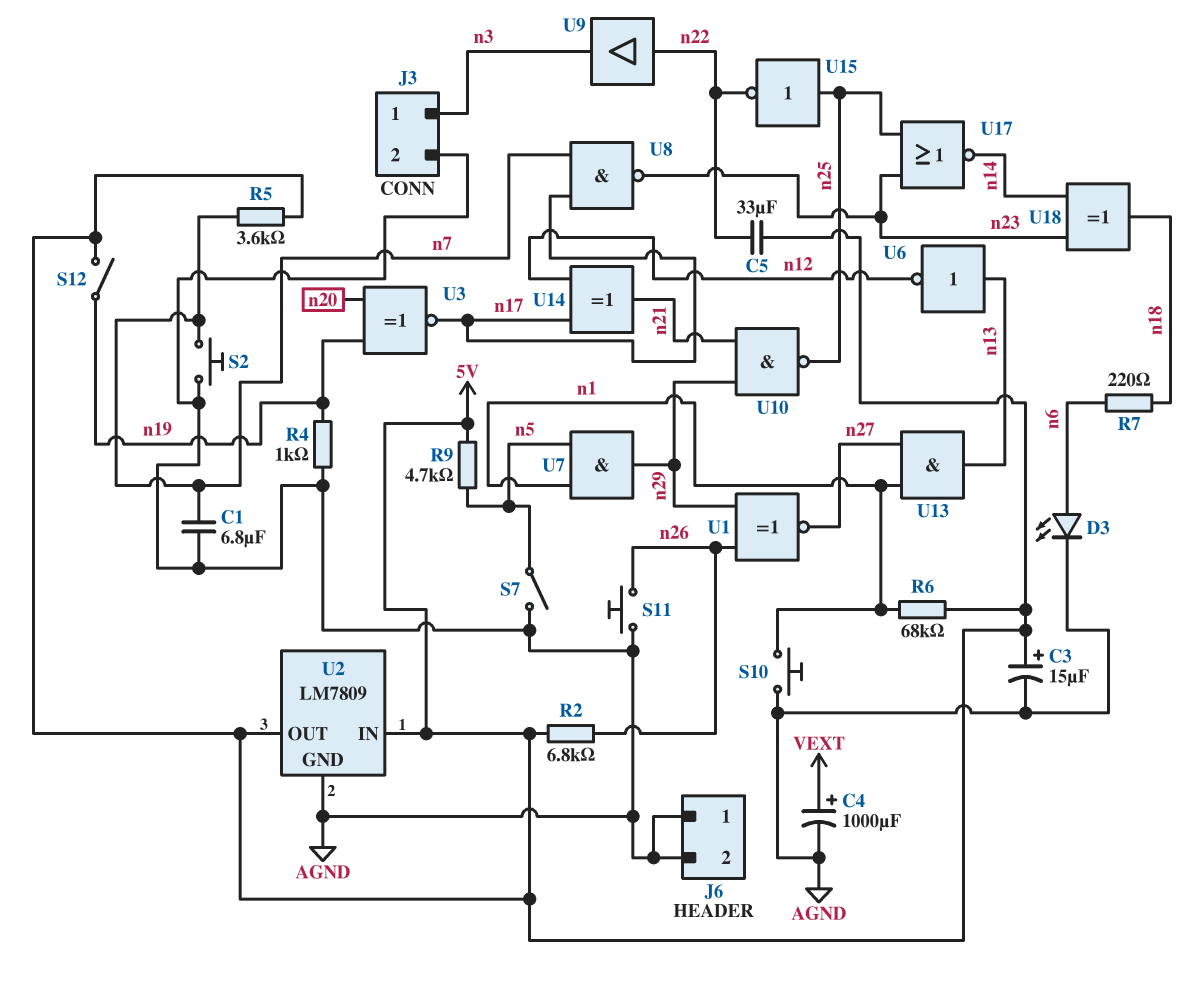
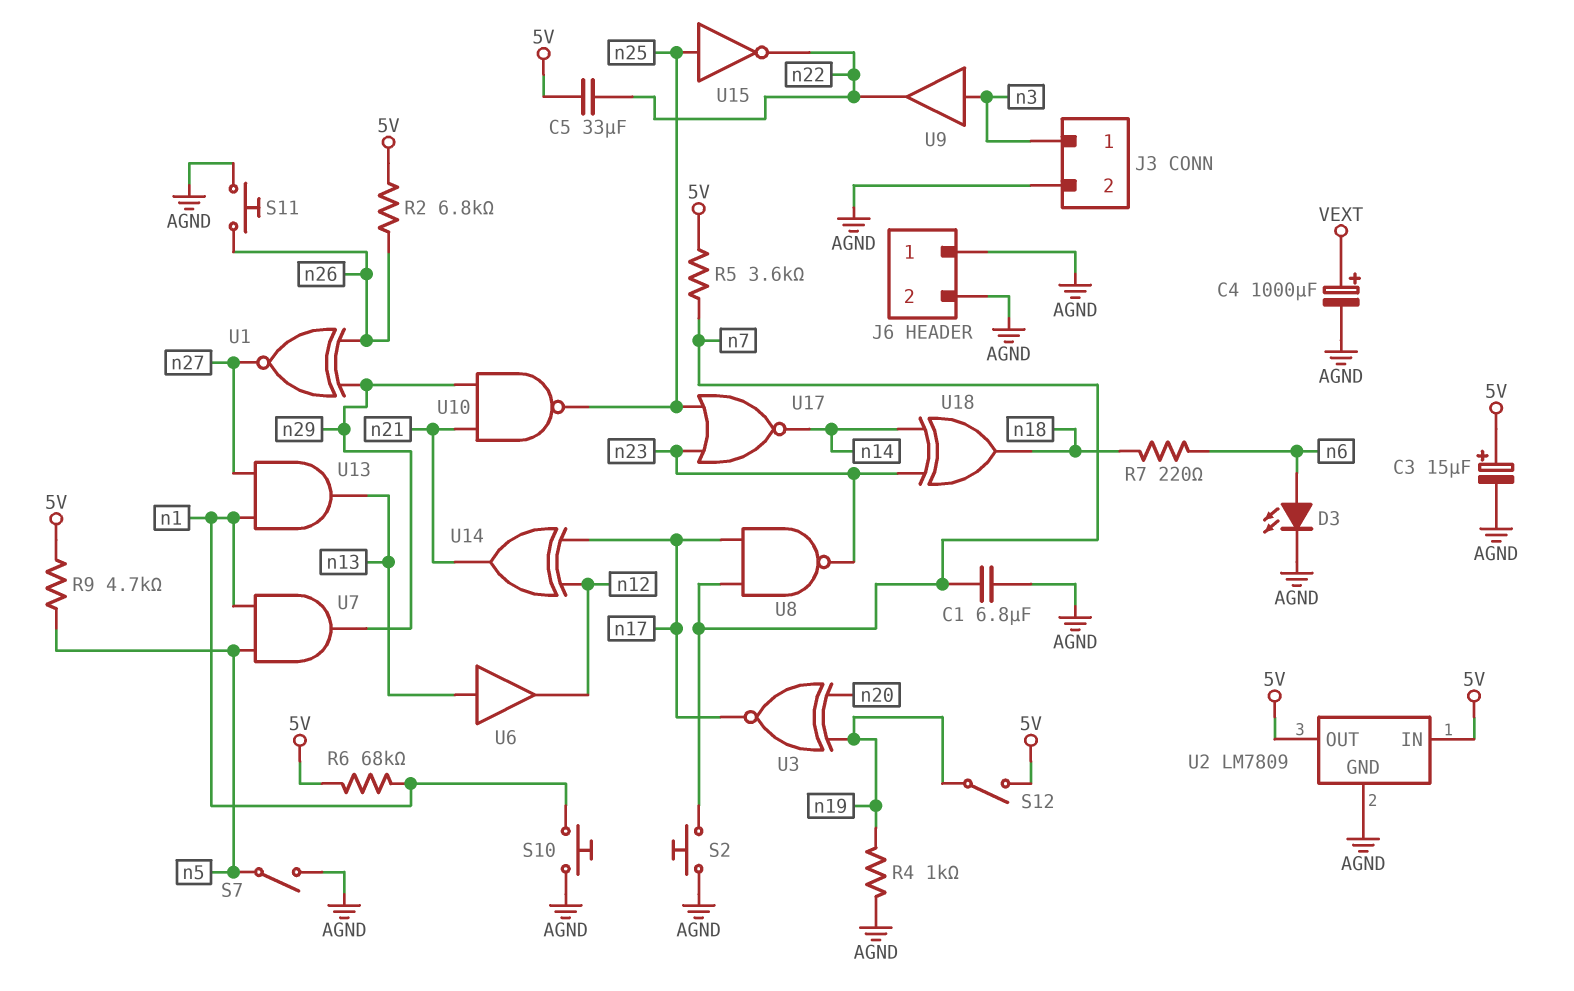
U6: NOT (in n13, out n12) -> buffer (in n13, out n12)
U9: buffer (in n22, out n3) -> buffer (in n3, out n22)

